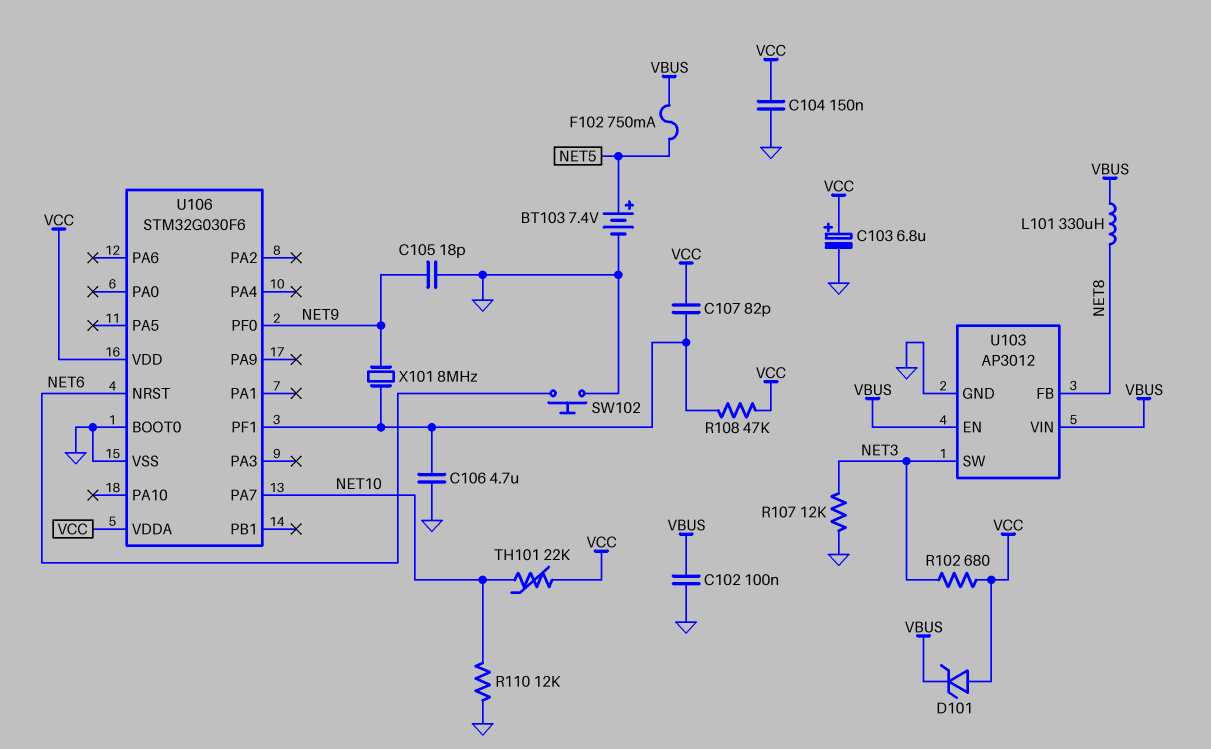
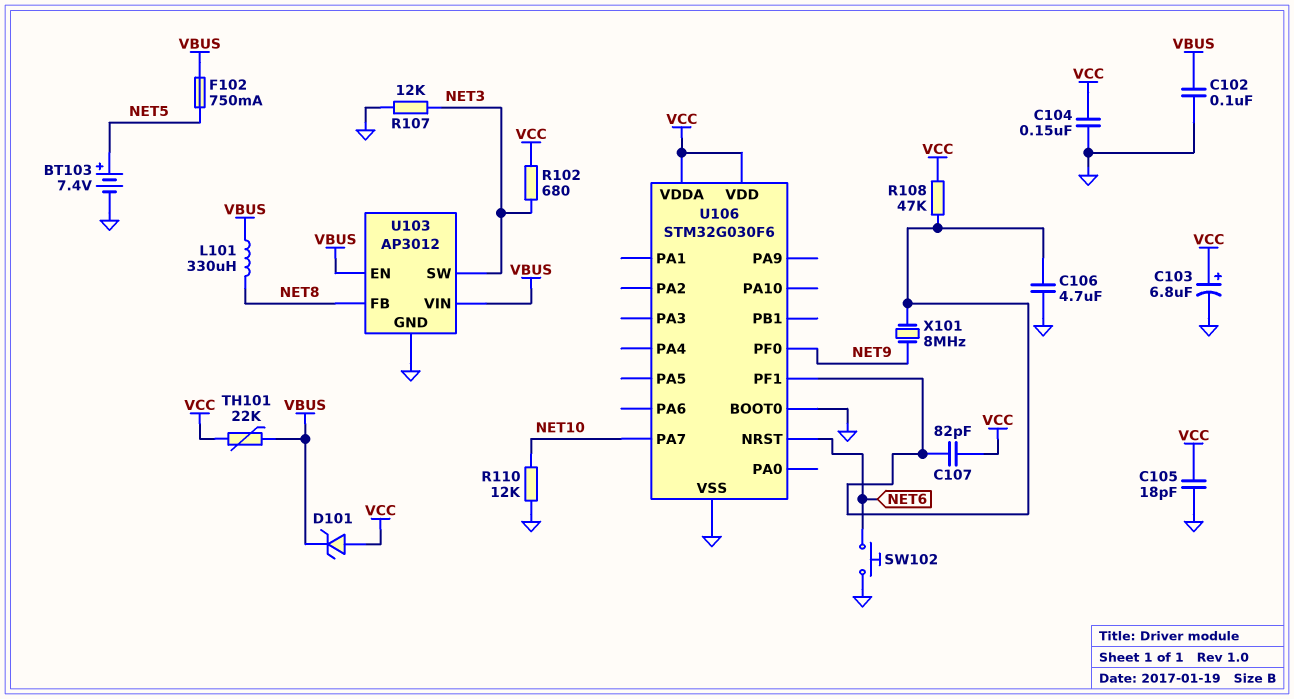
C105: 18pF (GND, NET9) -> 18pF (GND, VCC)
TH101: 22k (NET10, VCC) -> 22k (VBUS, VCC)

